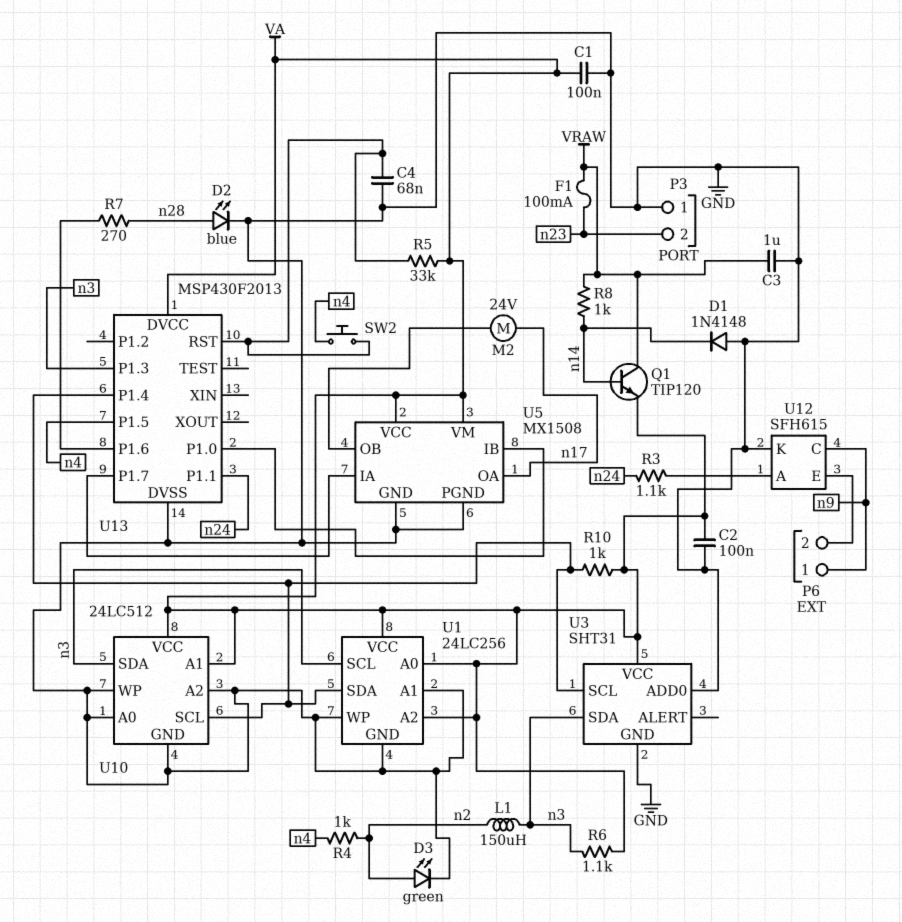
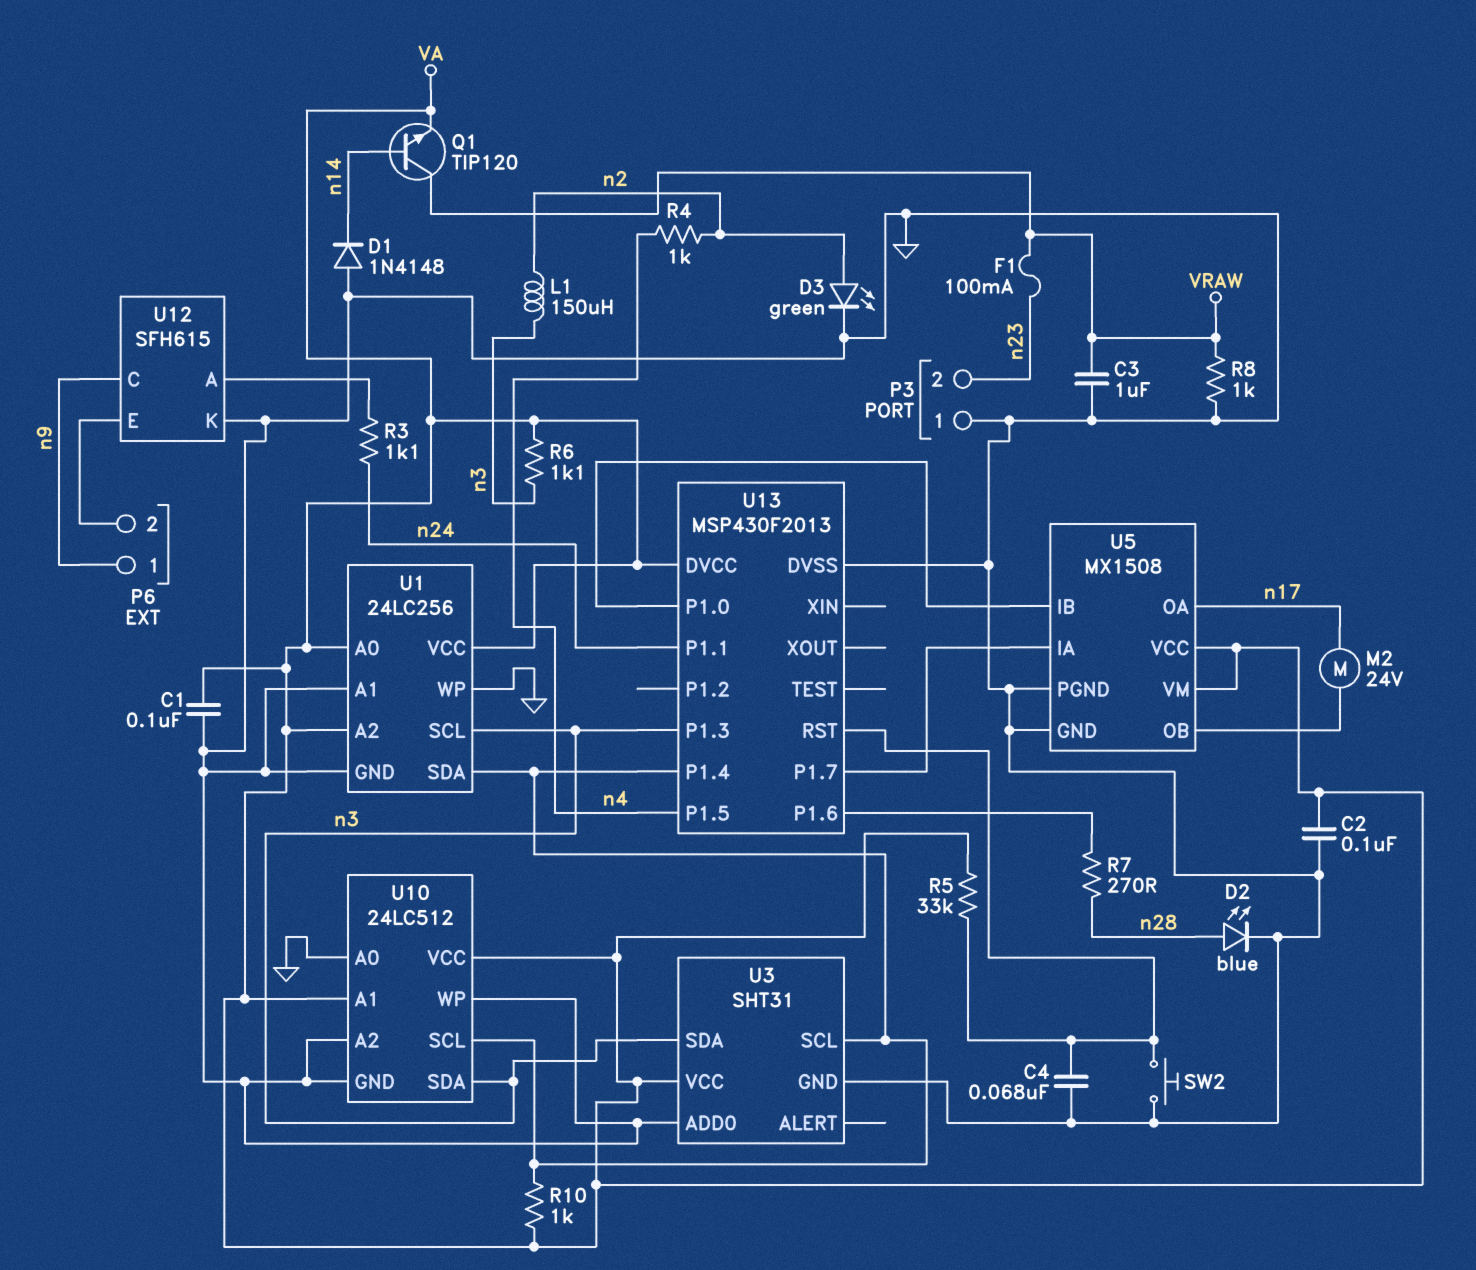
R8: 1k (VRAW, n14) -> 1k (GND, VRAW)
SW2: button (U13/RST, n4) -> button (GND, U13/RST)

